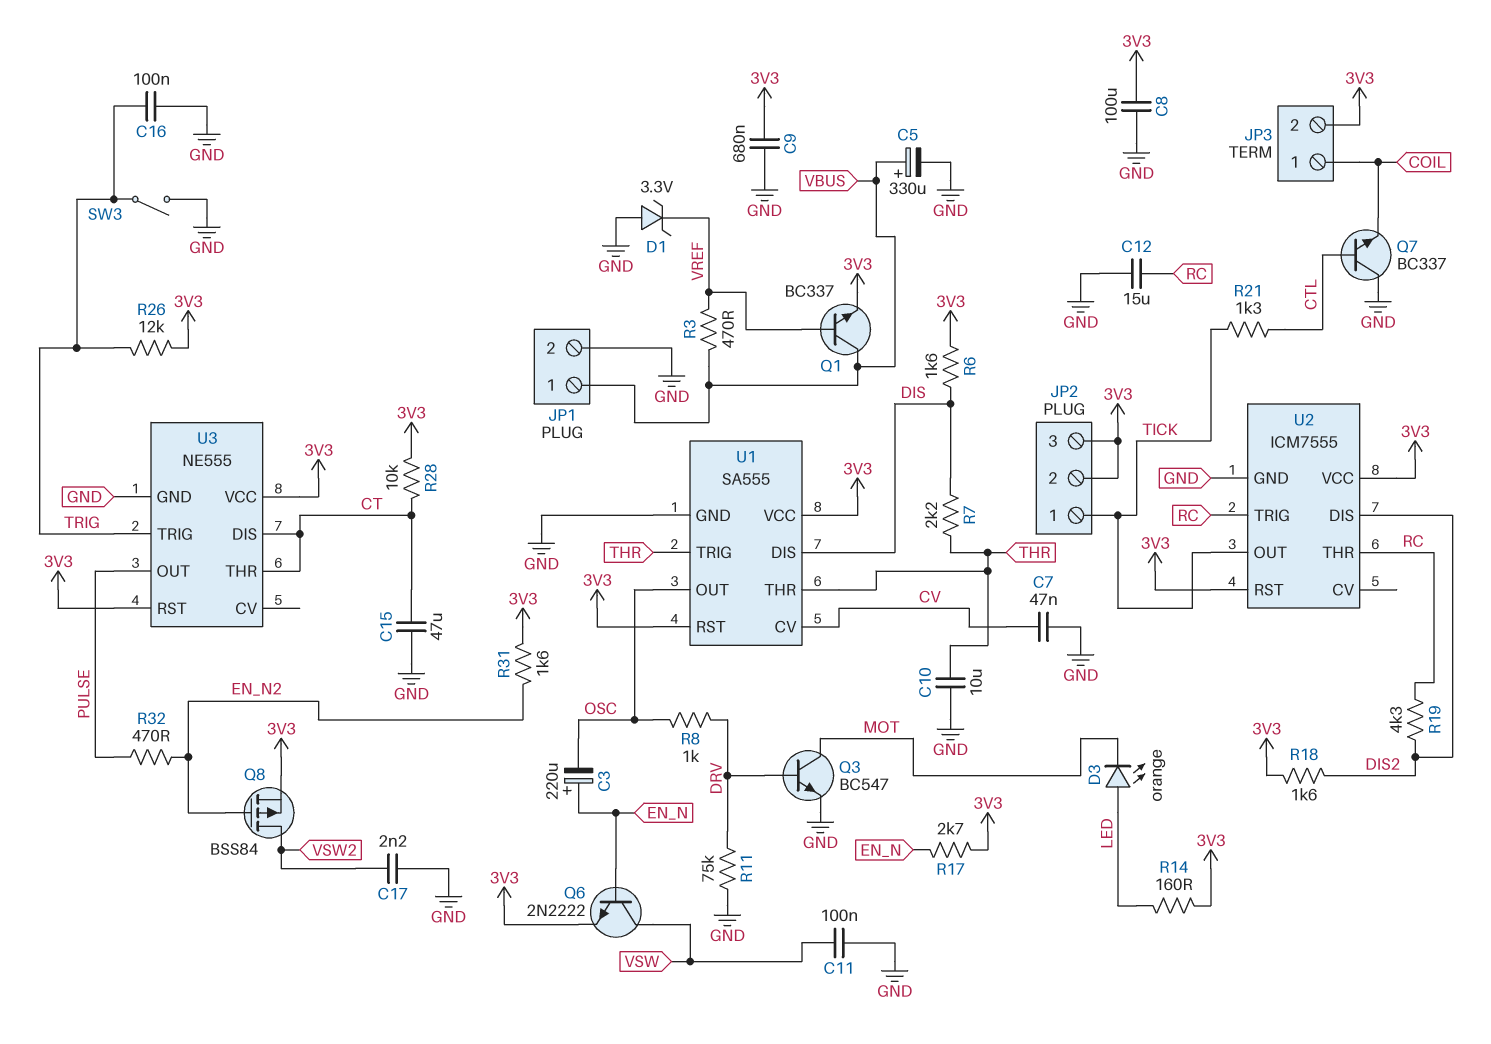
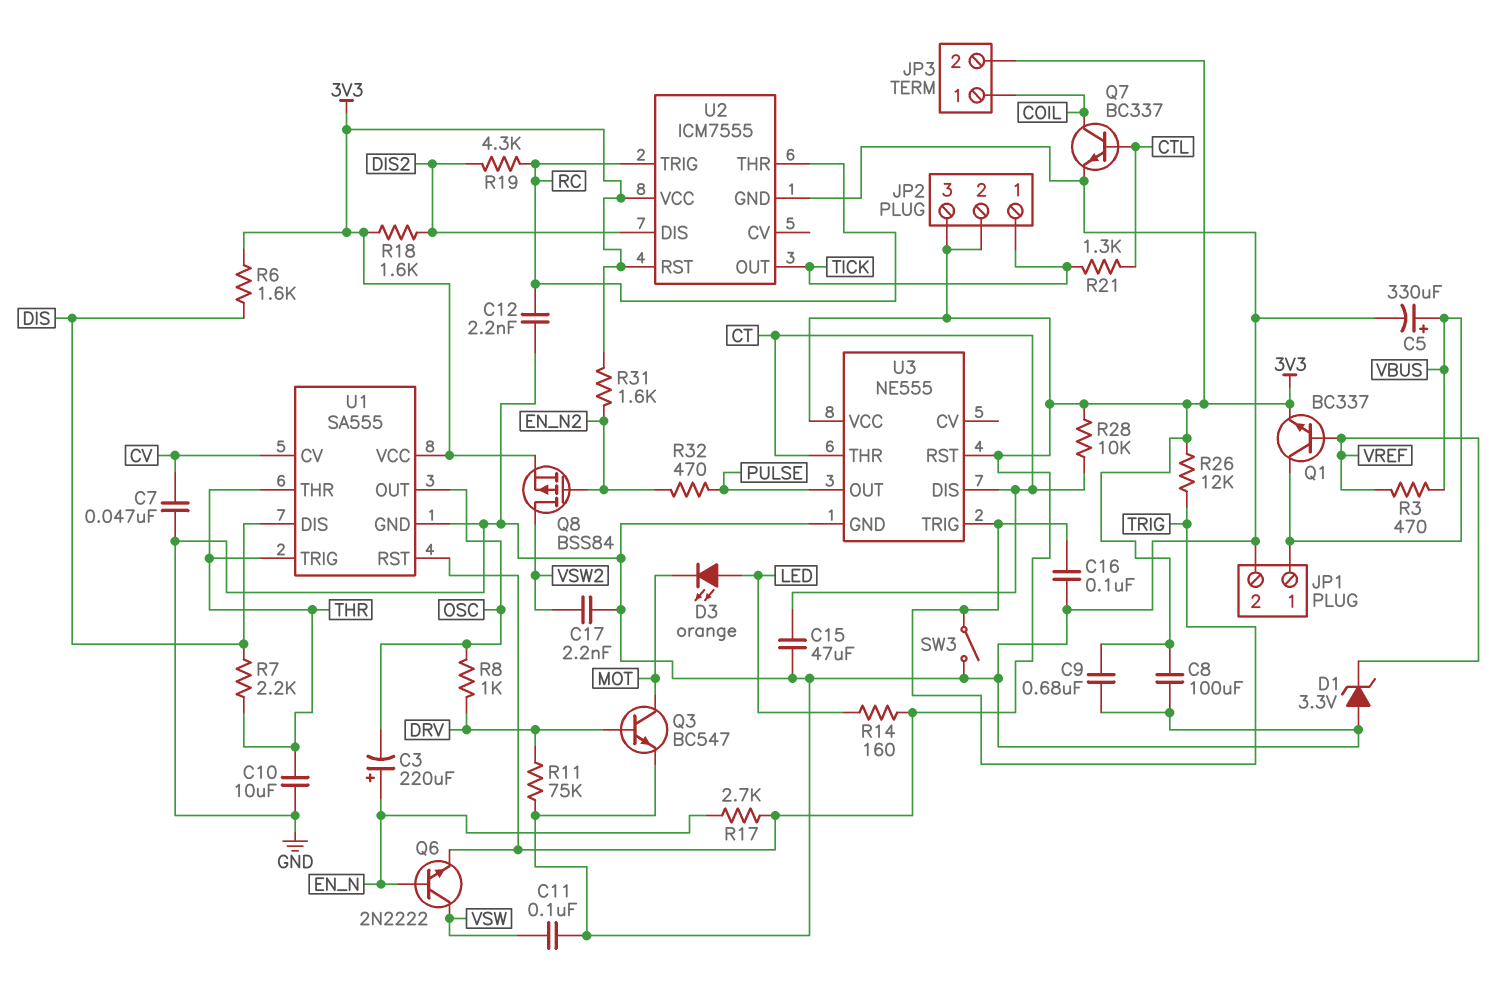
C12: 15uF (GND, RC) -> 2.2nF (GND, RC)
Q7: NPN BC337 (B CTL, C GND, E COIL) -> NPN BC337 (B CTL, C COIL, E GND)

